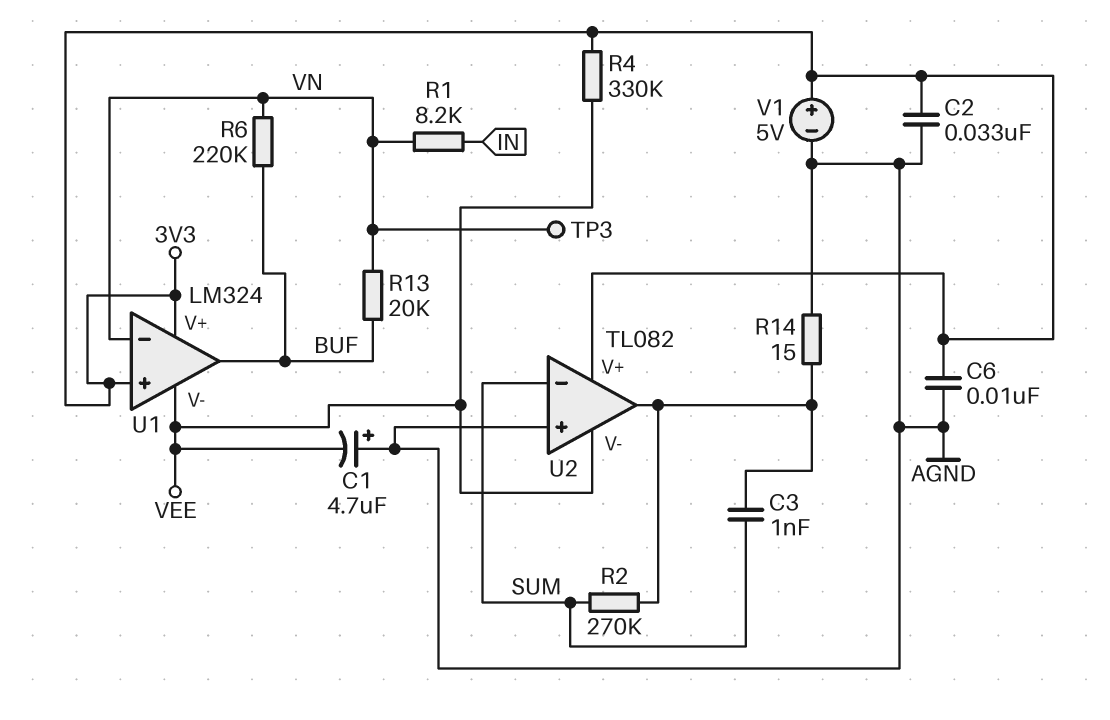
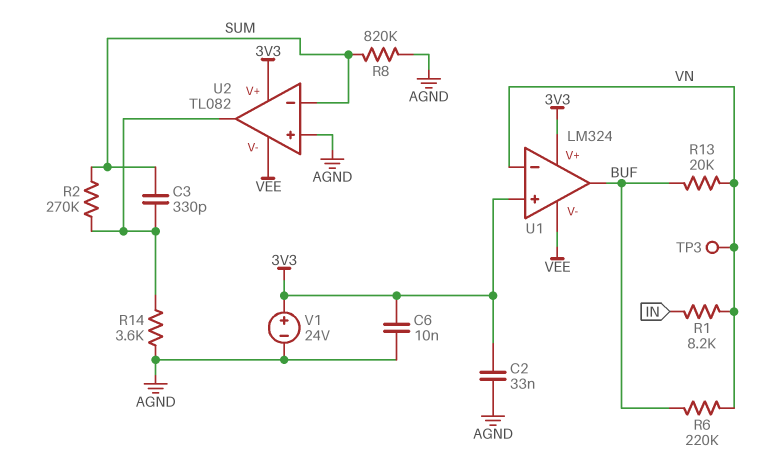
C1: 4.7uF (plus AGND, minus VEE) -> none
C3: 1nF (SUM, U2/out) -> 330pF (SUM, U2/out)
R4: 330k (3V3, VEE) -> none
R8: none -> 820k (AGND, SUM)
R14: 15 (AGND, U2/out) -> 3.6k (AGND, U2/out)
V1: 5V (plus 3V3, minus AGND) -> 24V (plus 3V3, minus AGND)

